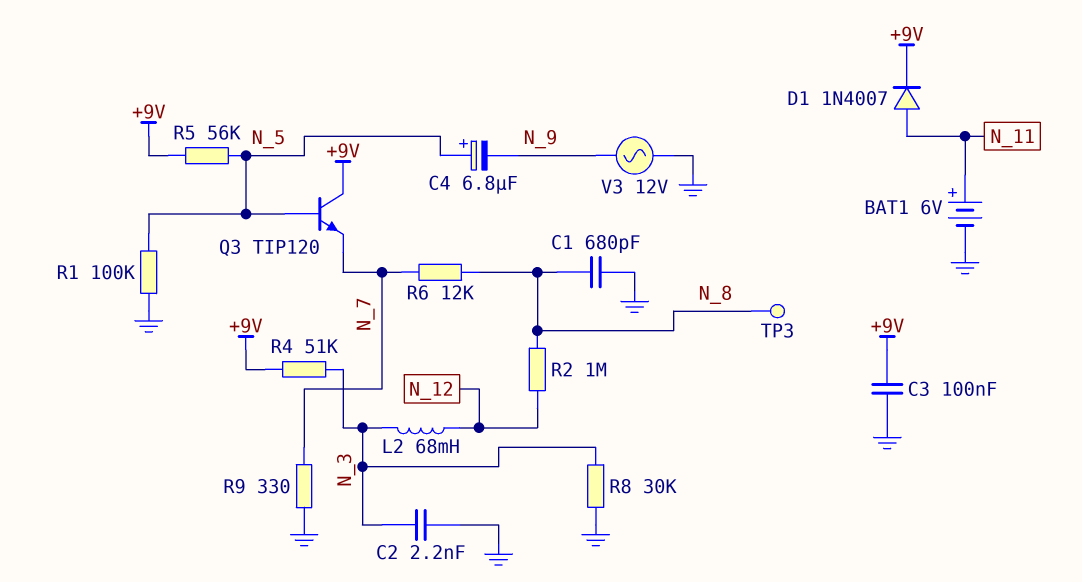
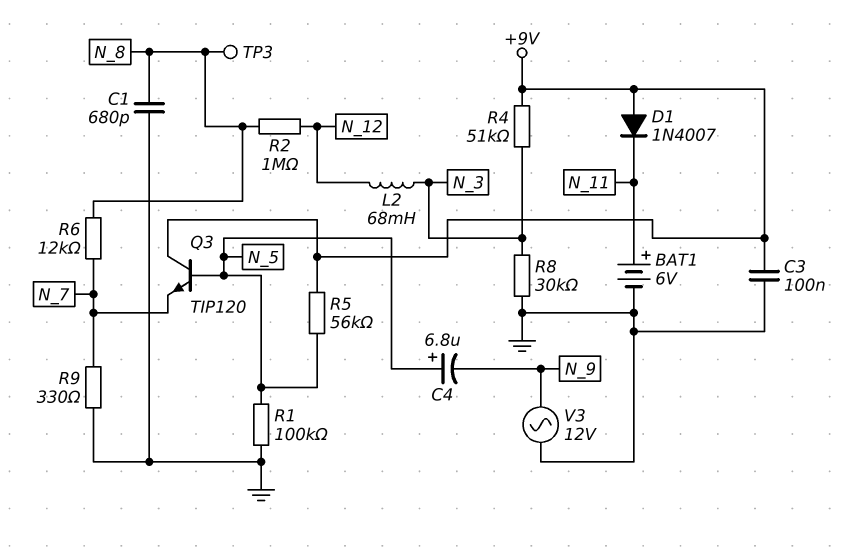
C2: 2.2nF (GND, N_3) -> none
D1: diode 1N4007 (A N_11, K +9V) -> diode 1N4007 (A +9V, K N_11)

